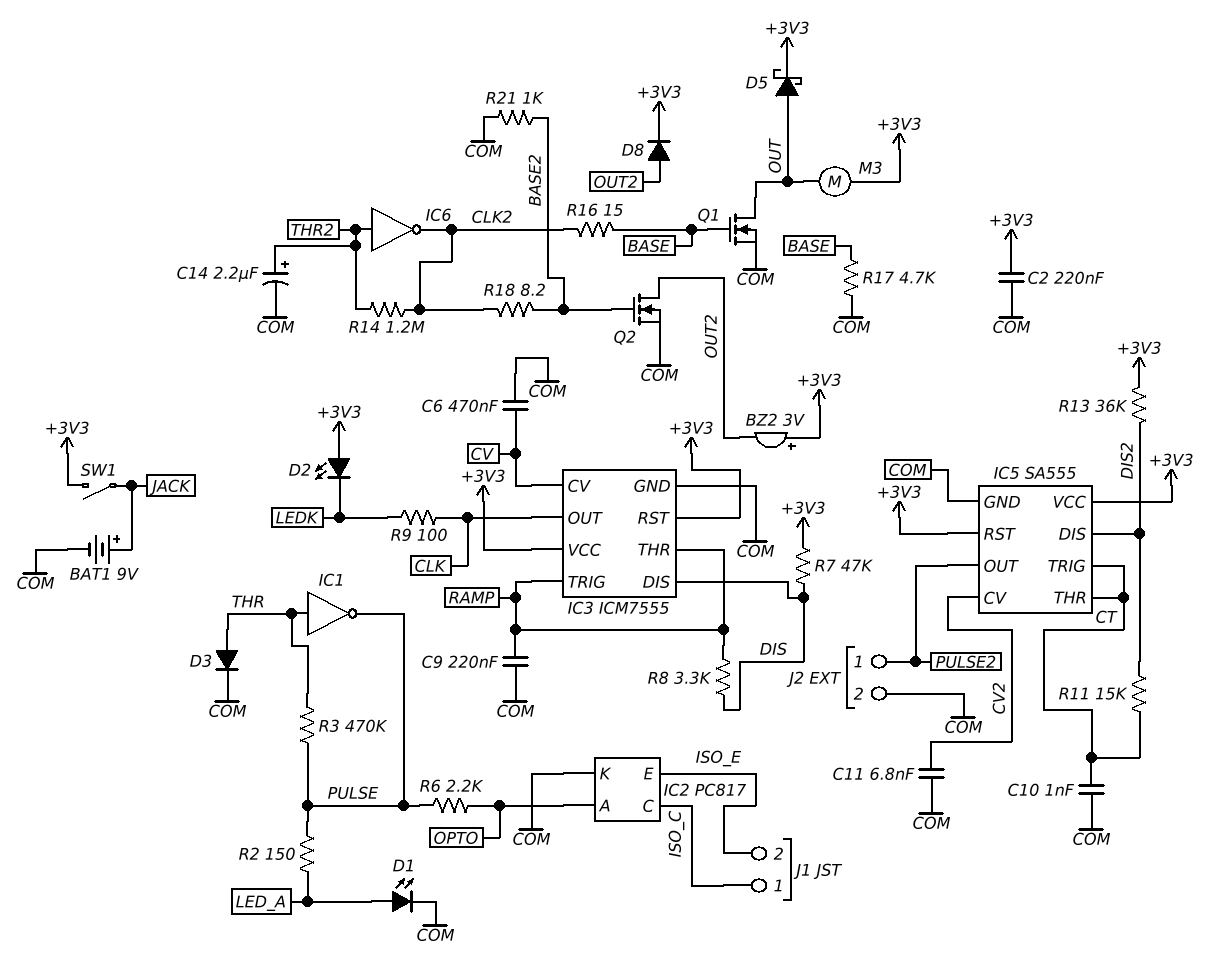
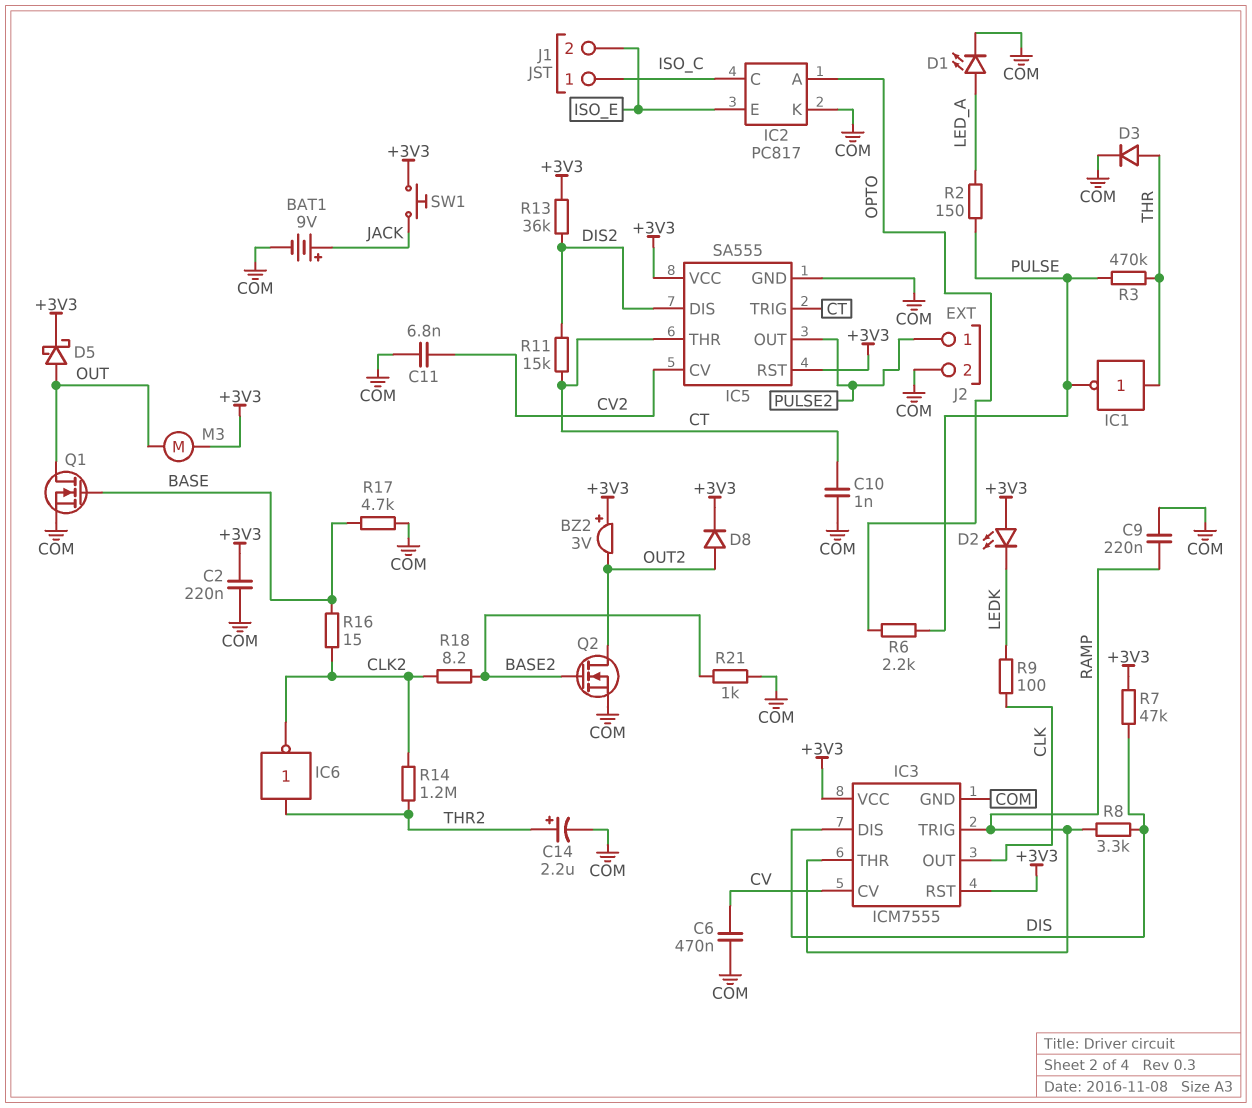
SW1: switch (+3V3, JACK) -> button (+3V3, JACK)

